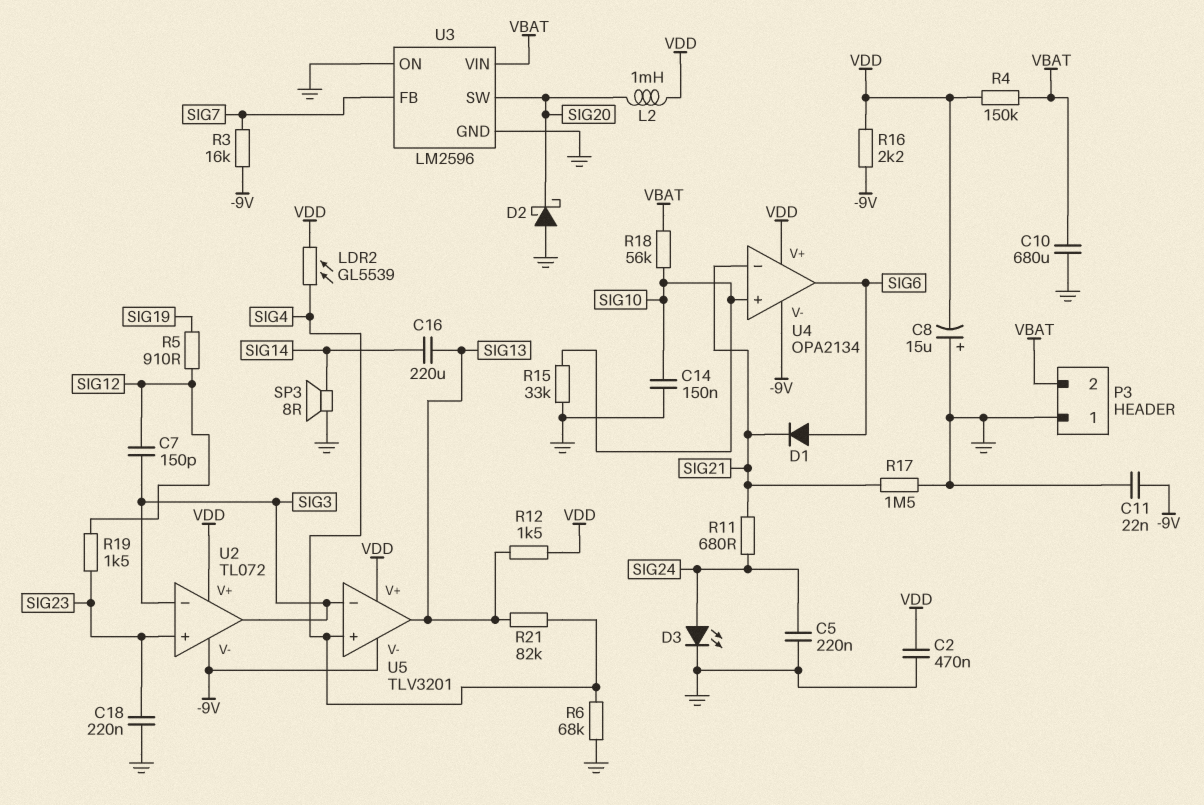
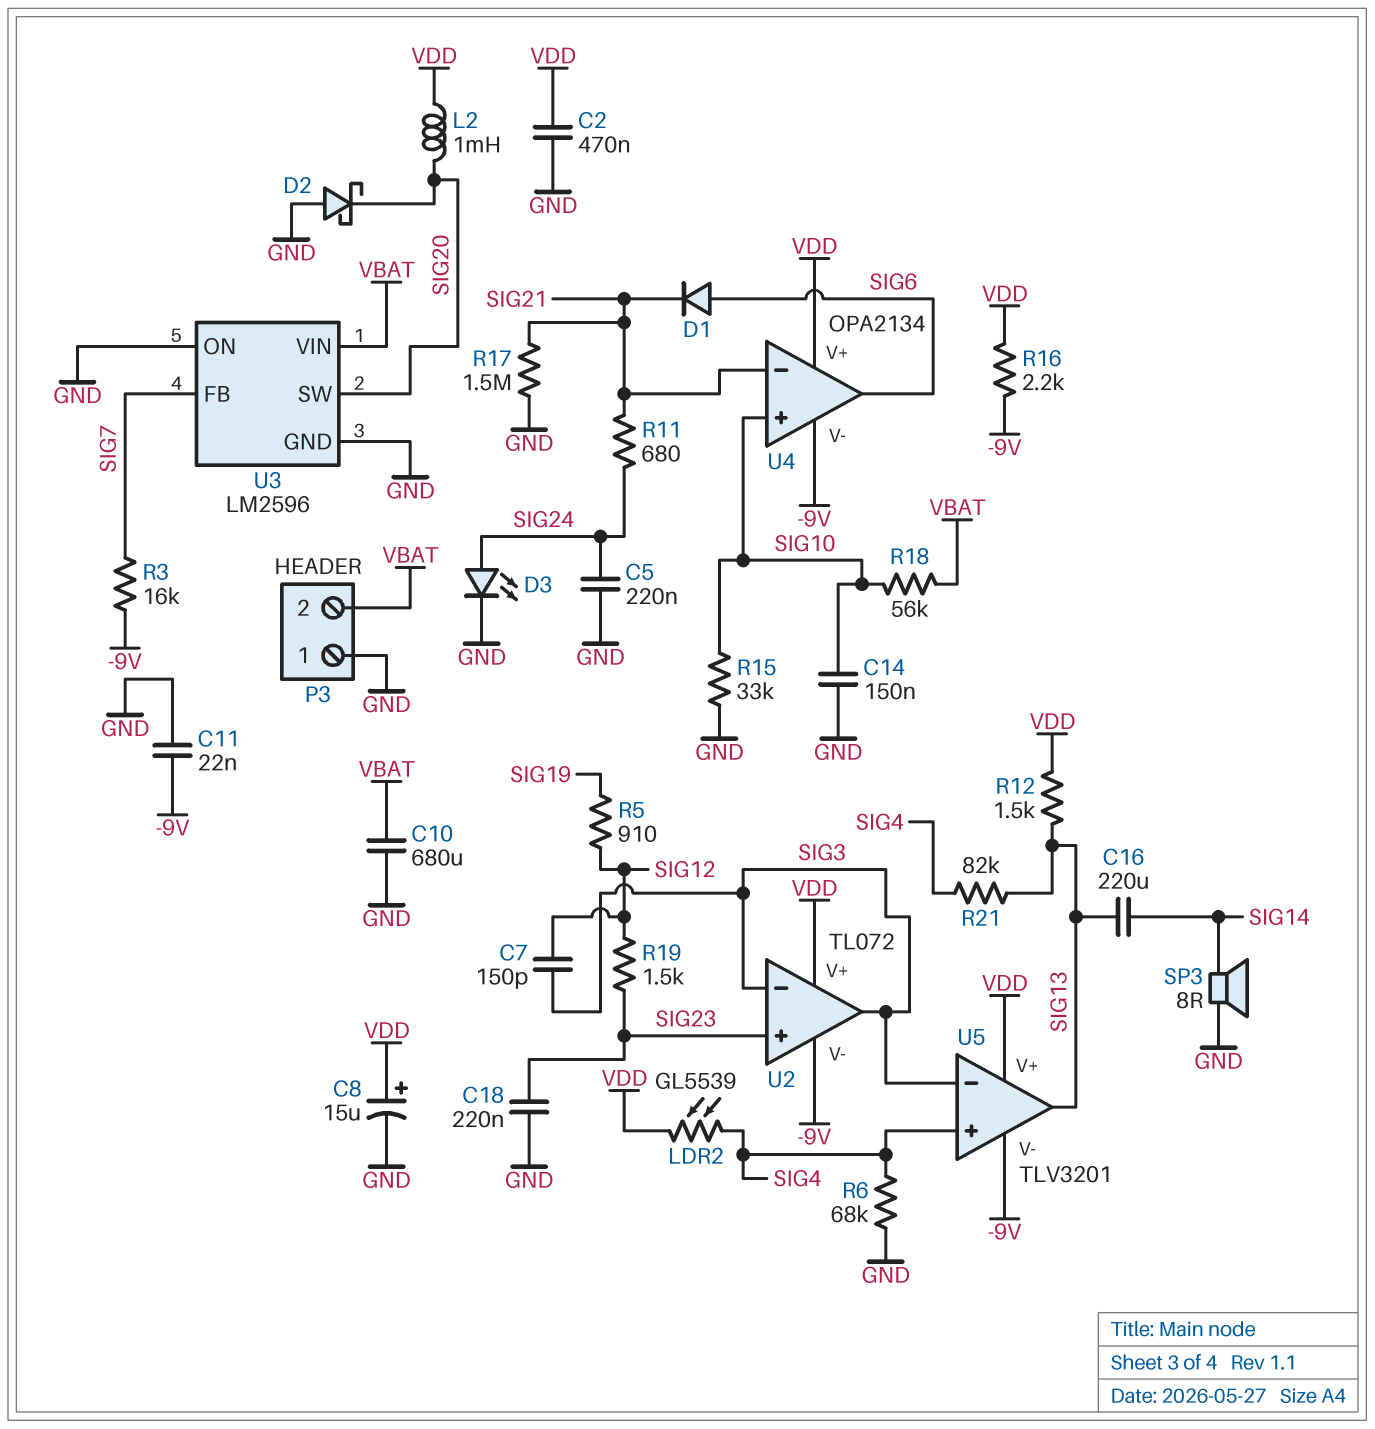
C8: 15uF (plus GND, minus VDD) -> 15uF (plus VDD, minus GND)
R4: 150k (VBAT, VDD) -> none

